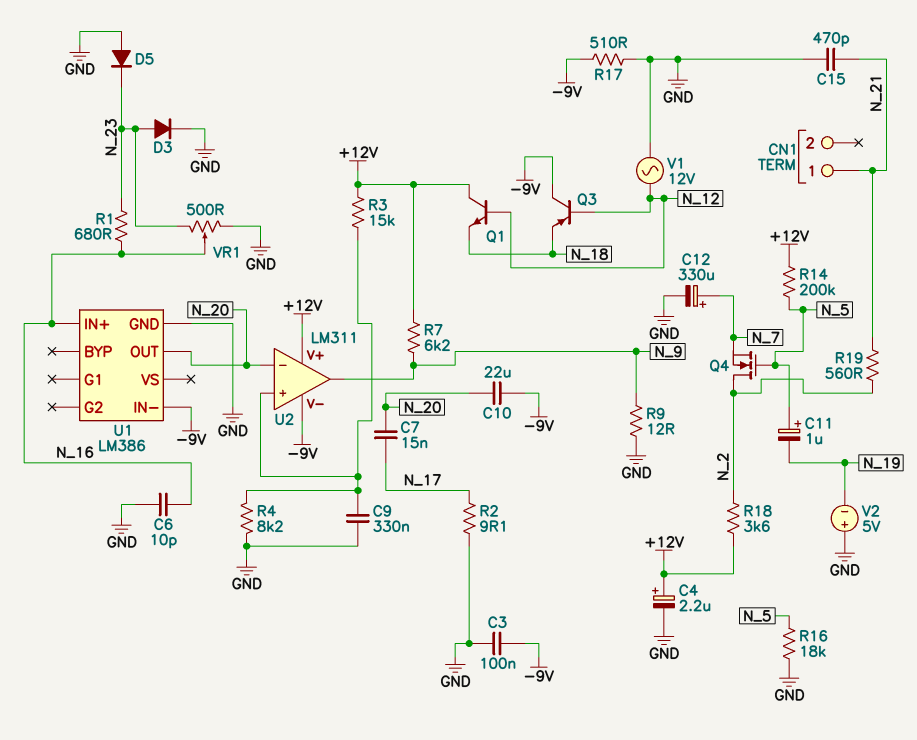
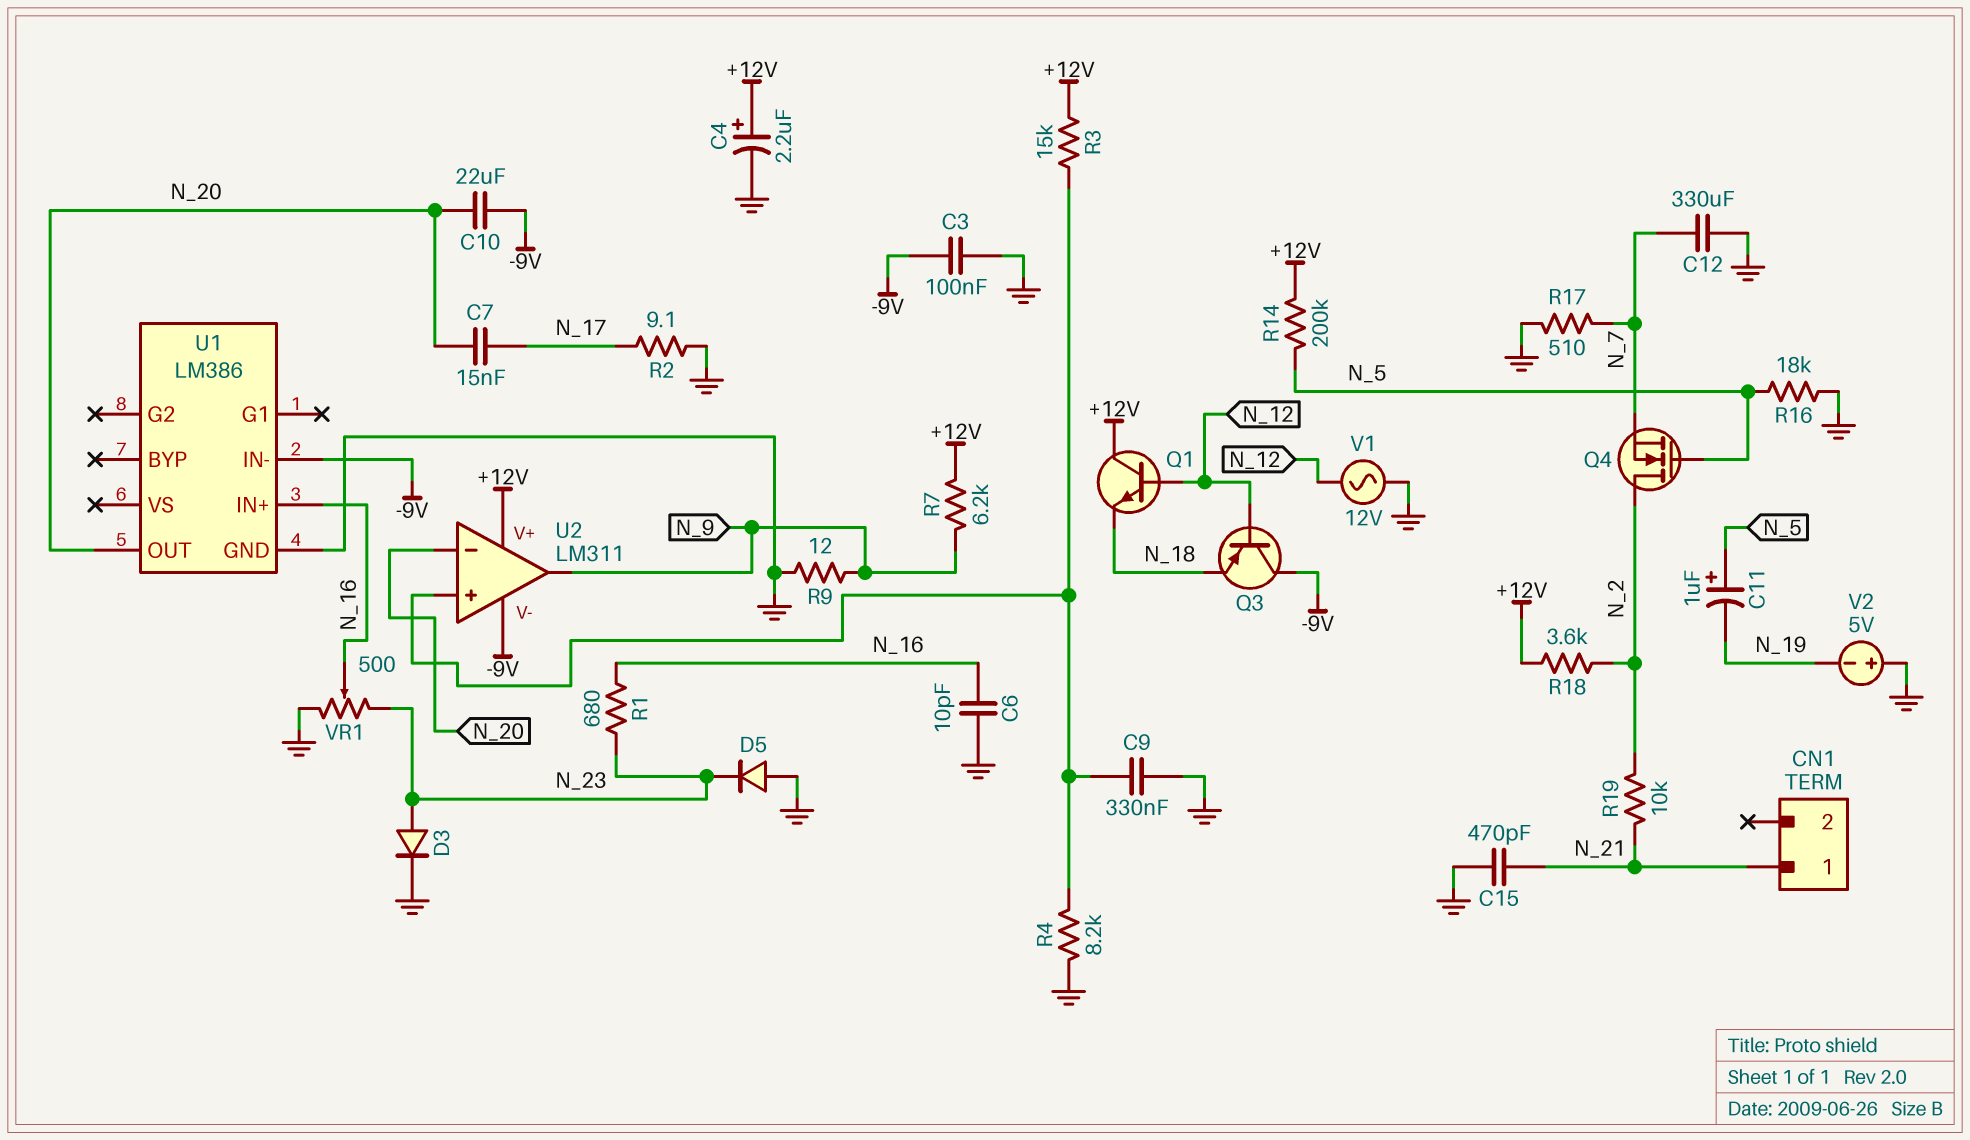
C12: 330uF (plus N_7, minus GND) -> 330uF (GND, N_7)
R17: 510 (-9V, GND) -> 510 (GND, N_7)
R19: 560 (N_2, N_21) -> 10k (N_2, N_21)

